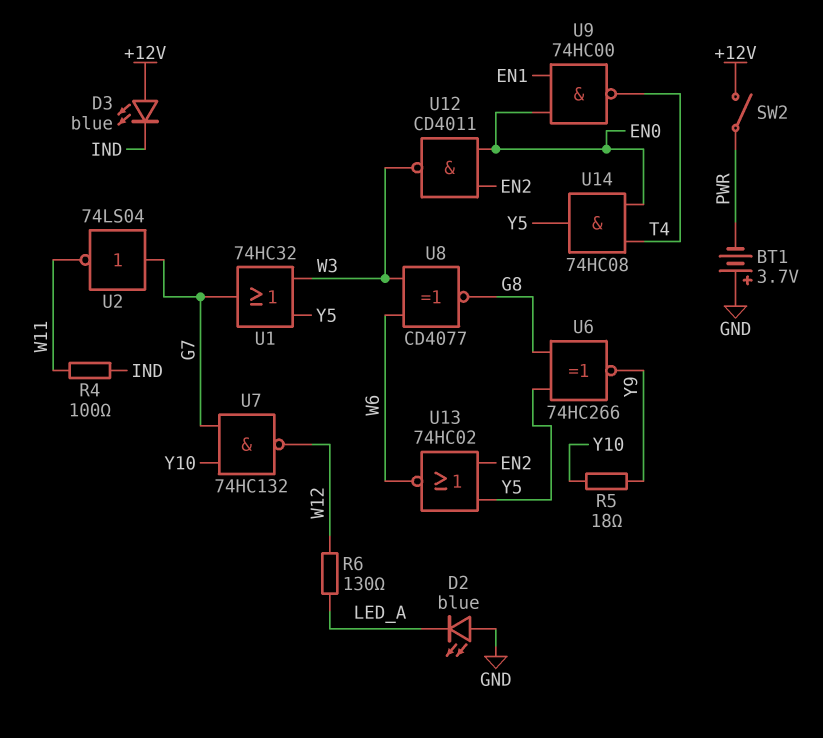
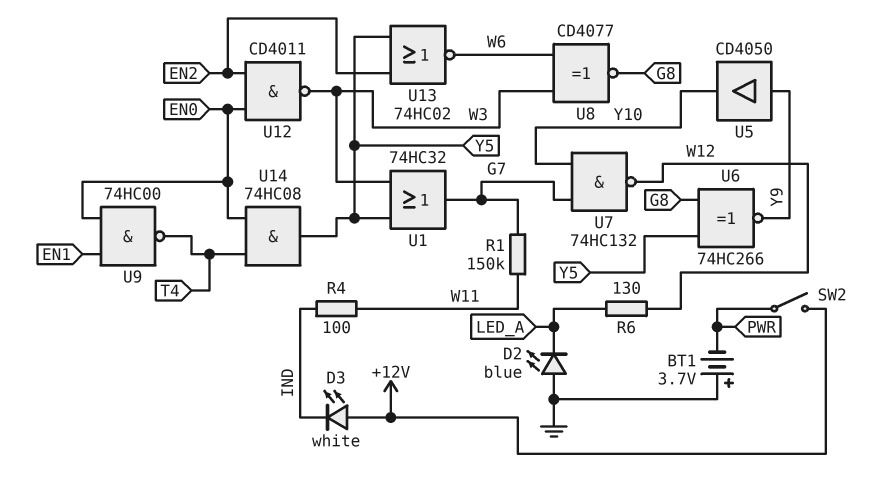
D3: LED blue (A +12V, K IND) -> LED white (A +12V, K IND)
R1: none -> 150k (G7, W11)
R5: 18 (Y9, Y10) -> none
U2: NOT 74LS04 (in G7, out W11) -> none
U5: none -> buffer CD4050 (in Y9, out Y10)

